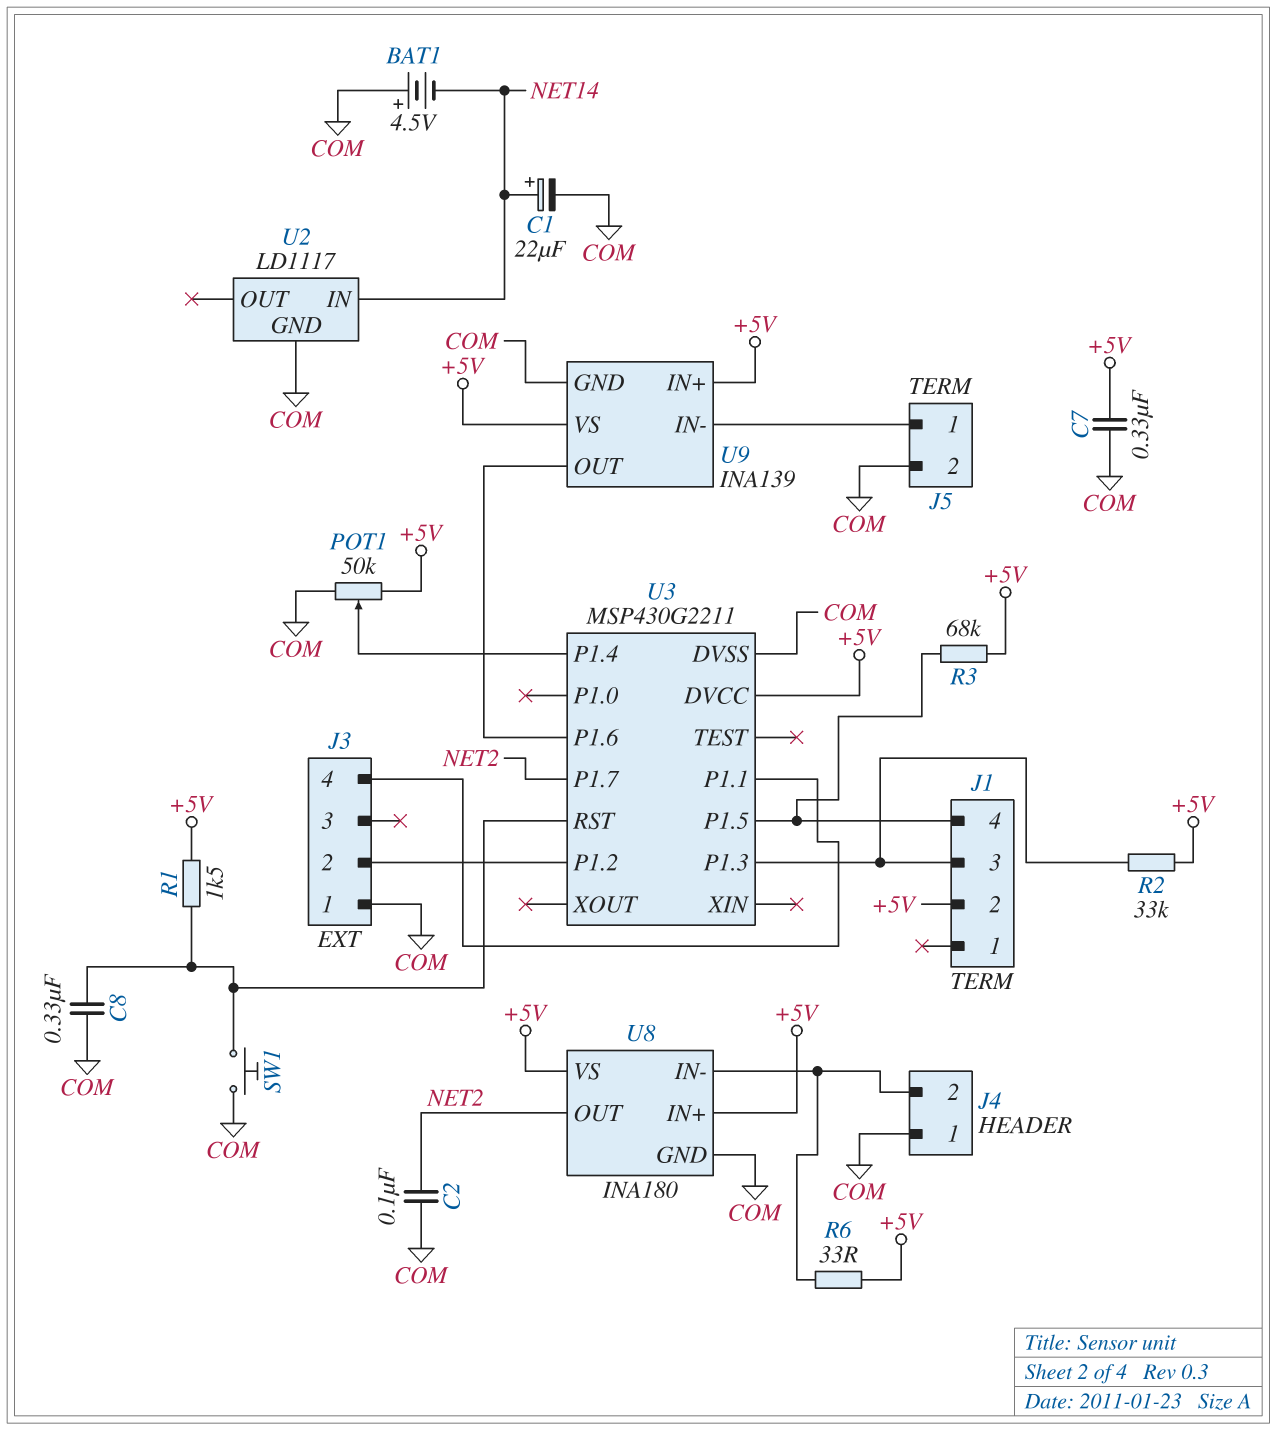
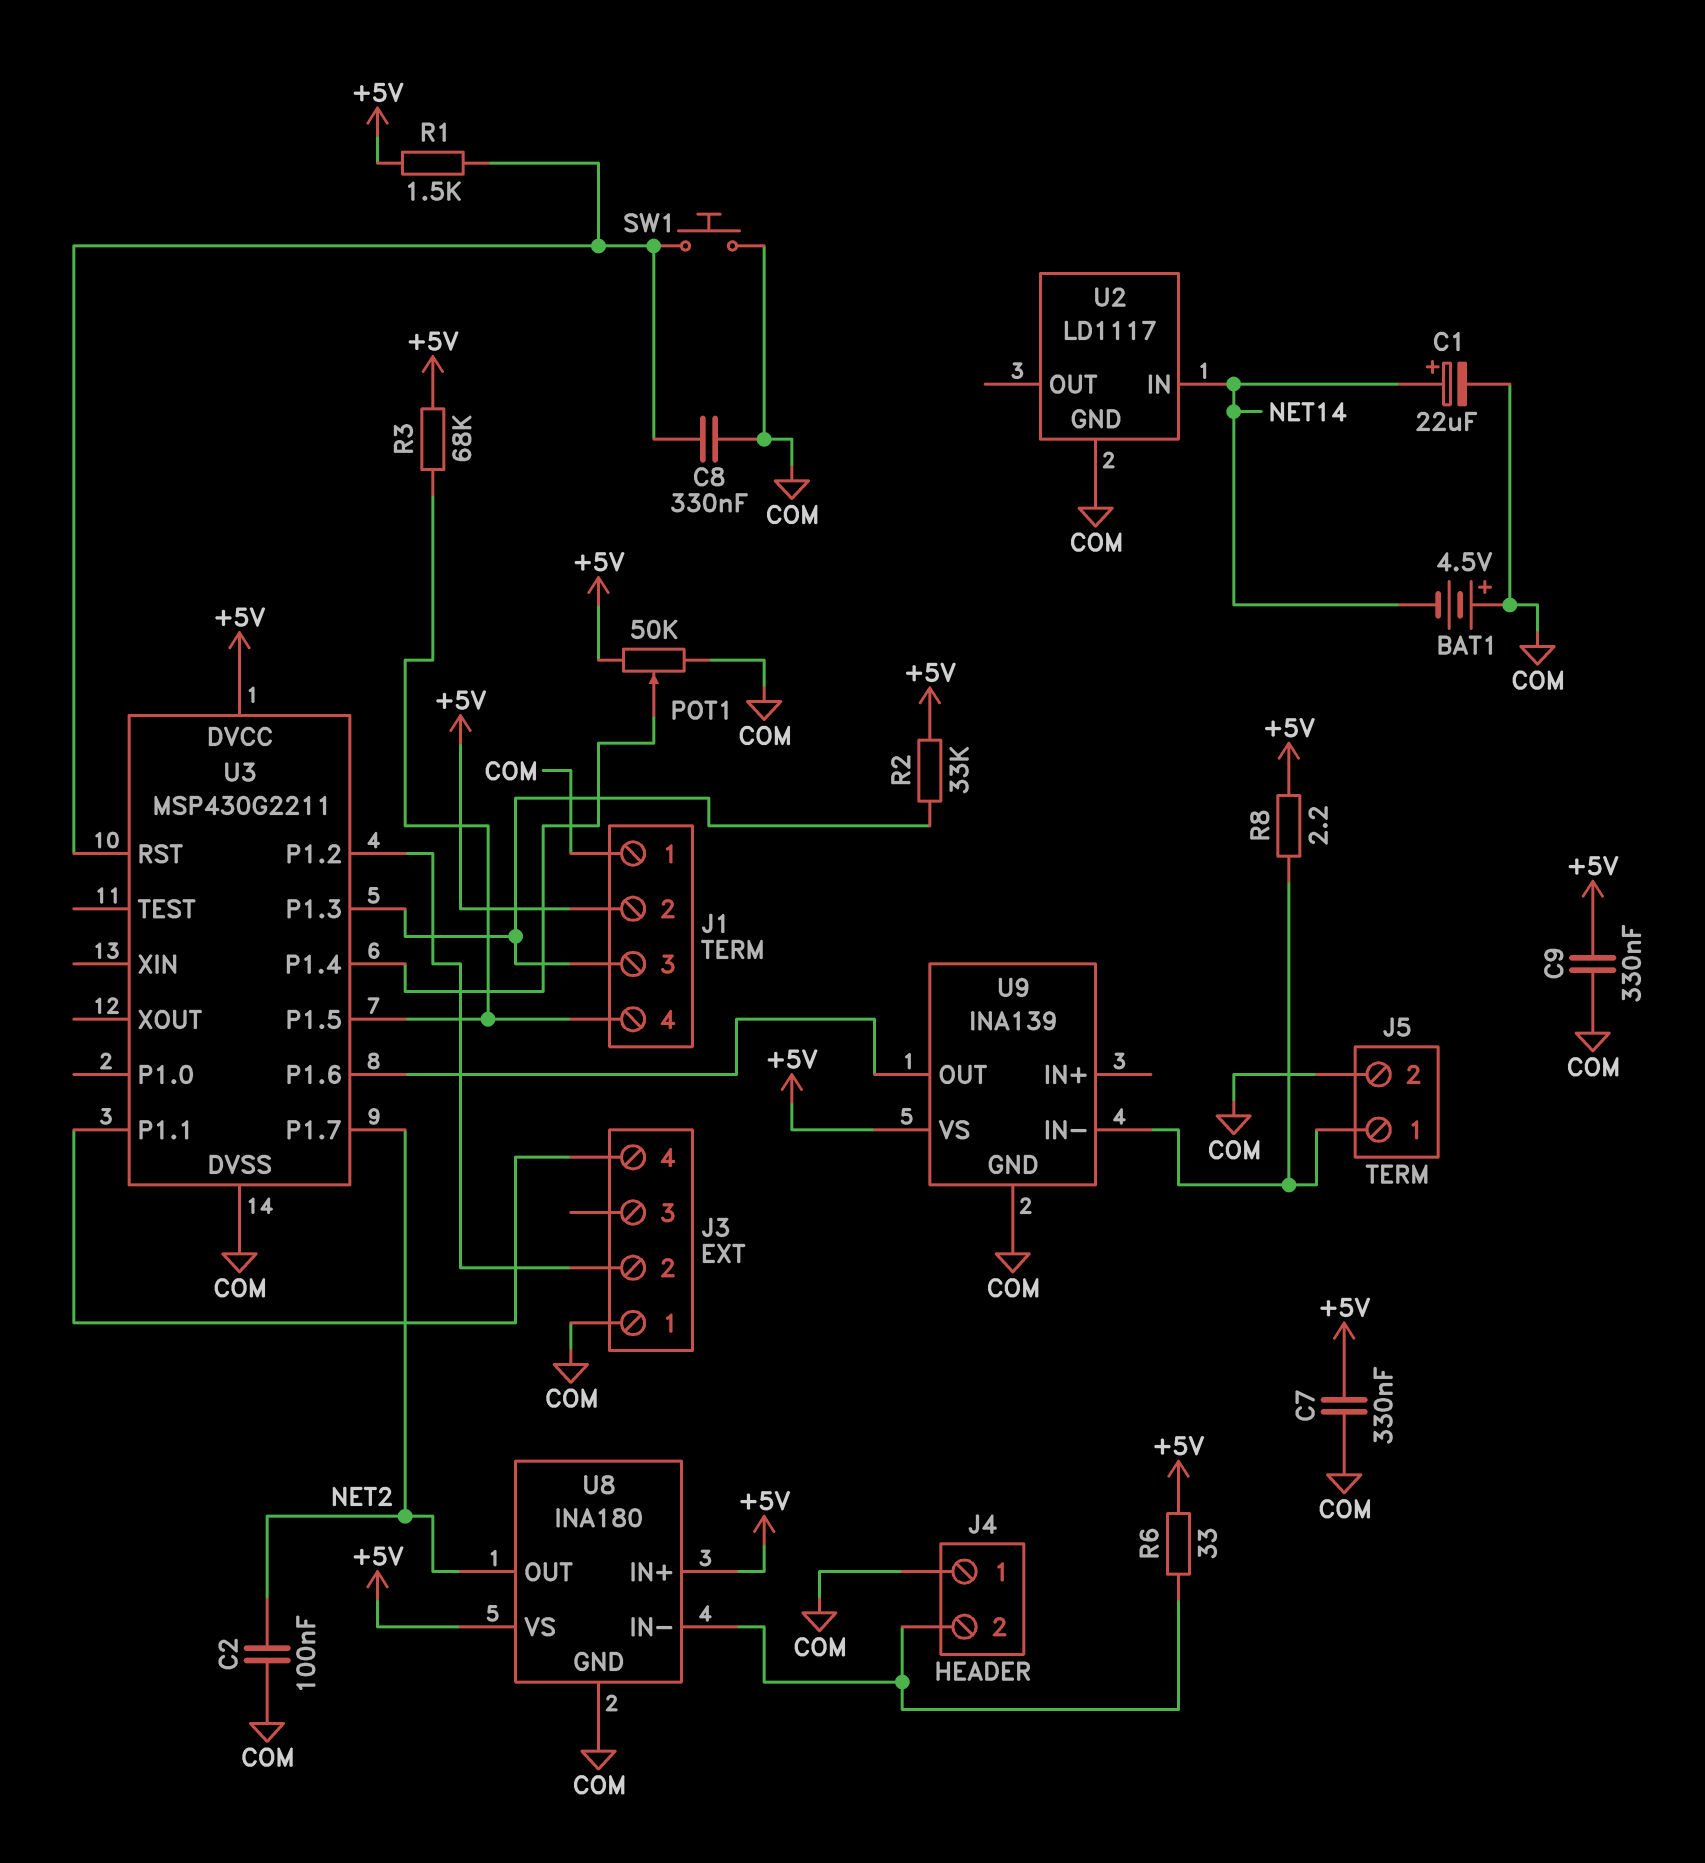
C9: none -> 330nF (+5V, COM)
J1 pin 1: none -> COM
R8: none -> 2.2 (+5V, J5/1)
U9 pin IN+: +5V -> none

